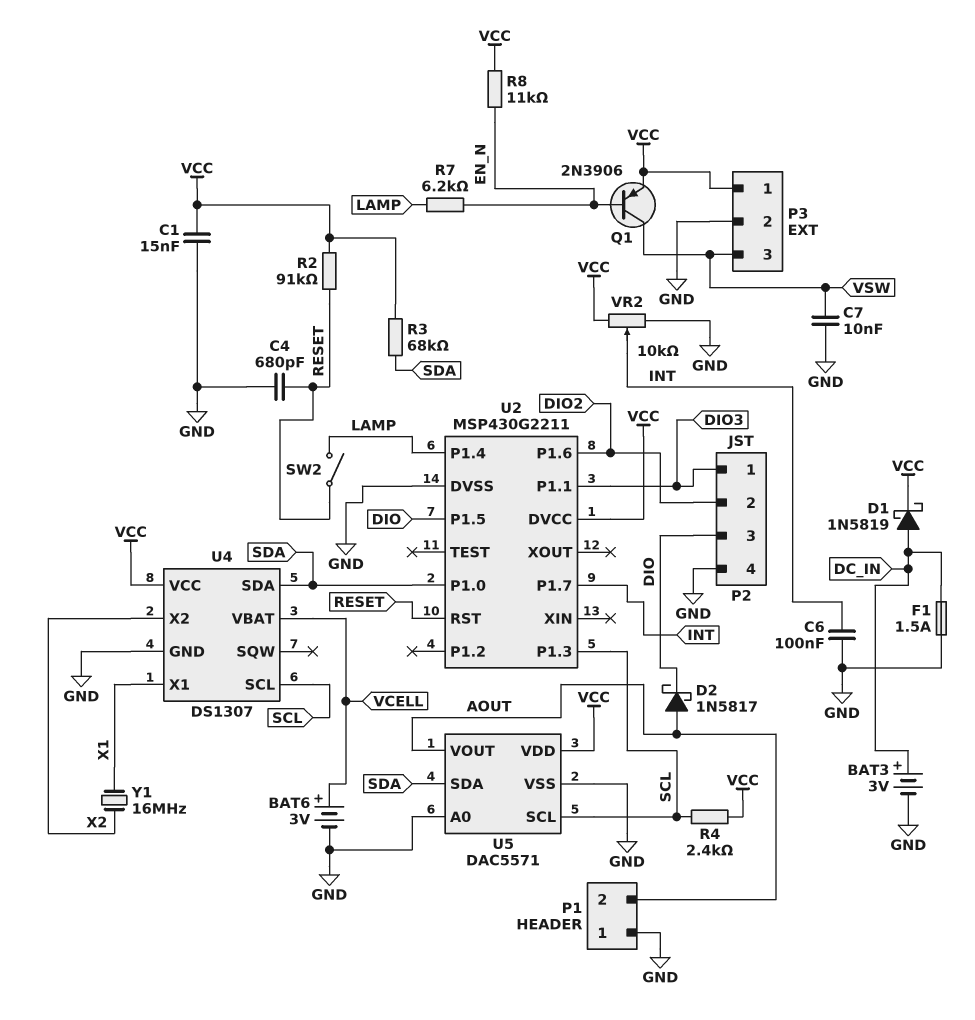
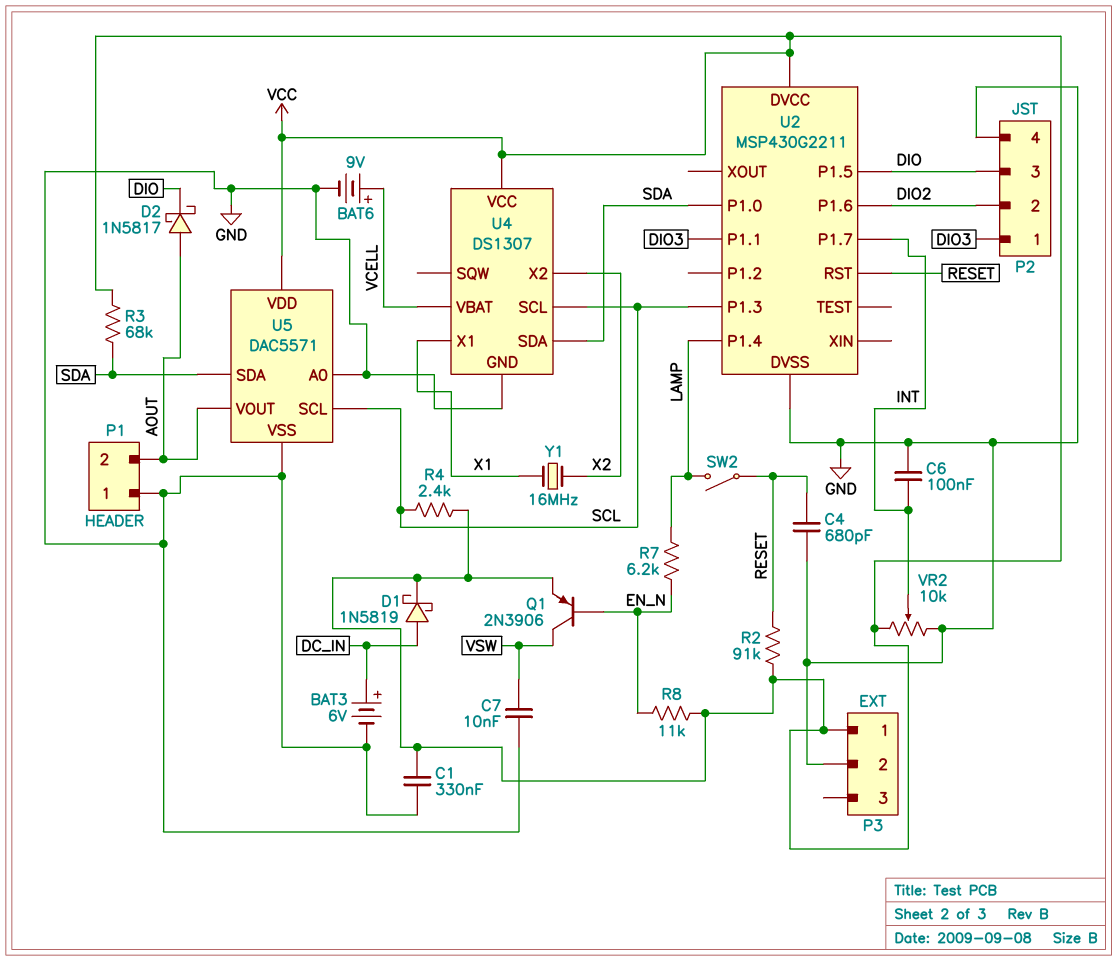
BAT3: 3V (plus DC_IN, minus GND) -> 6V (plus DC_IN, minus GND)
BAT6: 3V (plus VCELL, minus GND) -> 9V (plus VCELL, minus GND)
C1: 15nF (GND, VCC) -> 330nF (GND, VCC)
F1: 1.5A (DC_IN, GND) -> none
P3 pin 3: VSW -> none

